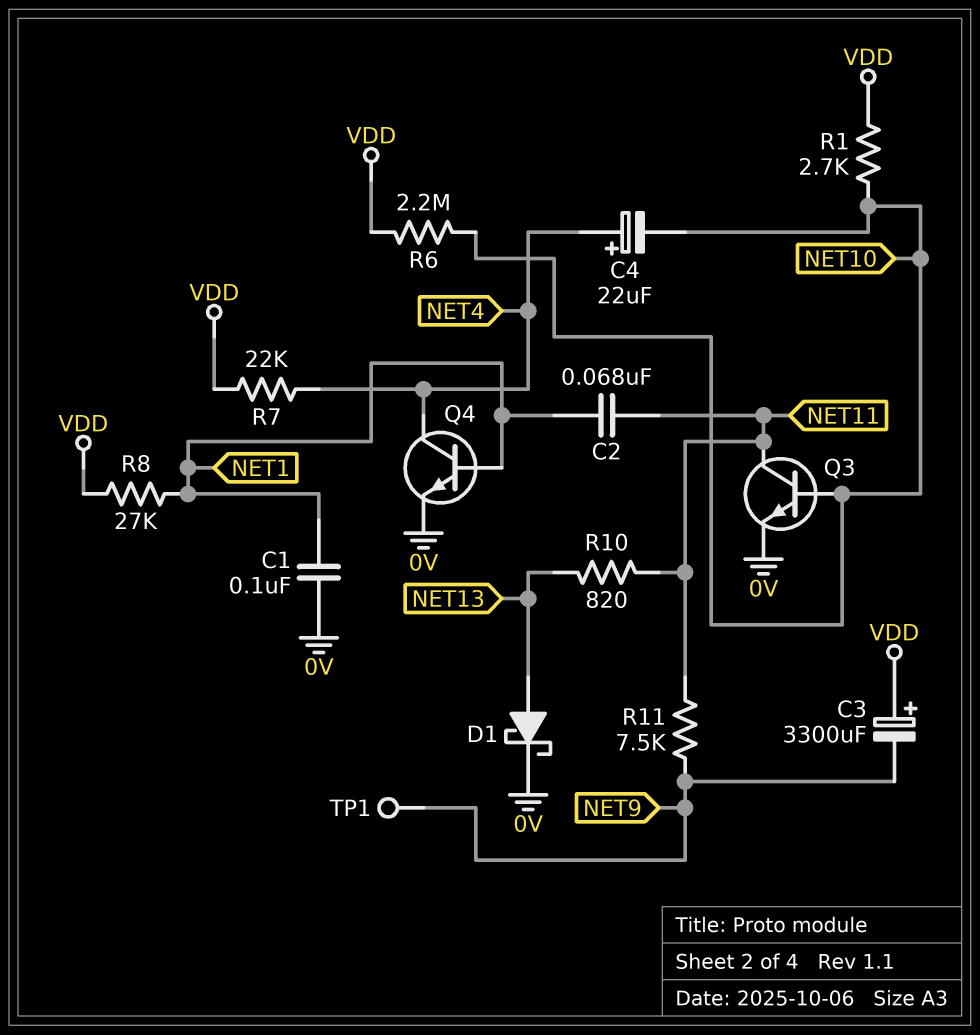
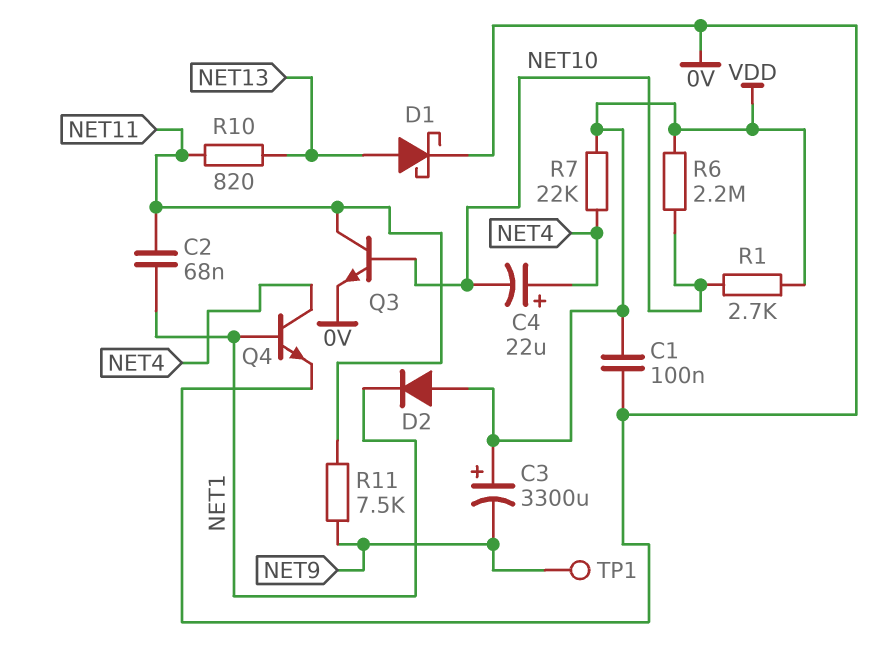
C1: 100nF (0V, NET1) -> 100nF (0V, VDD)
D2: none -> diode (A VDD, K NET1)
R8: 27k (NET1, VDD) -> none

